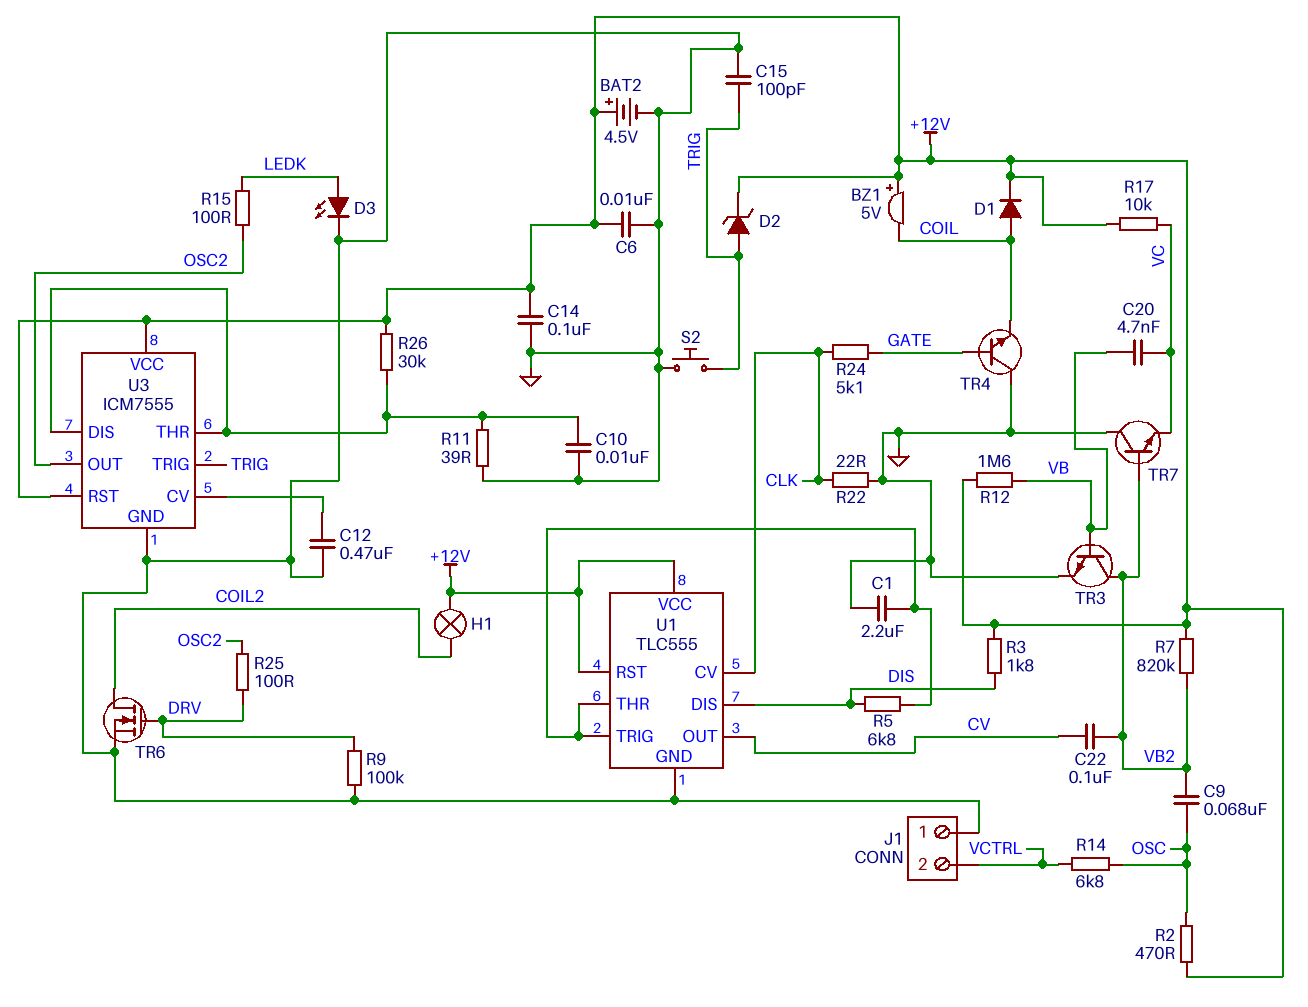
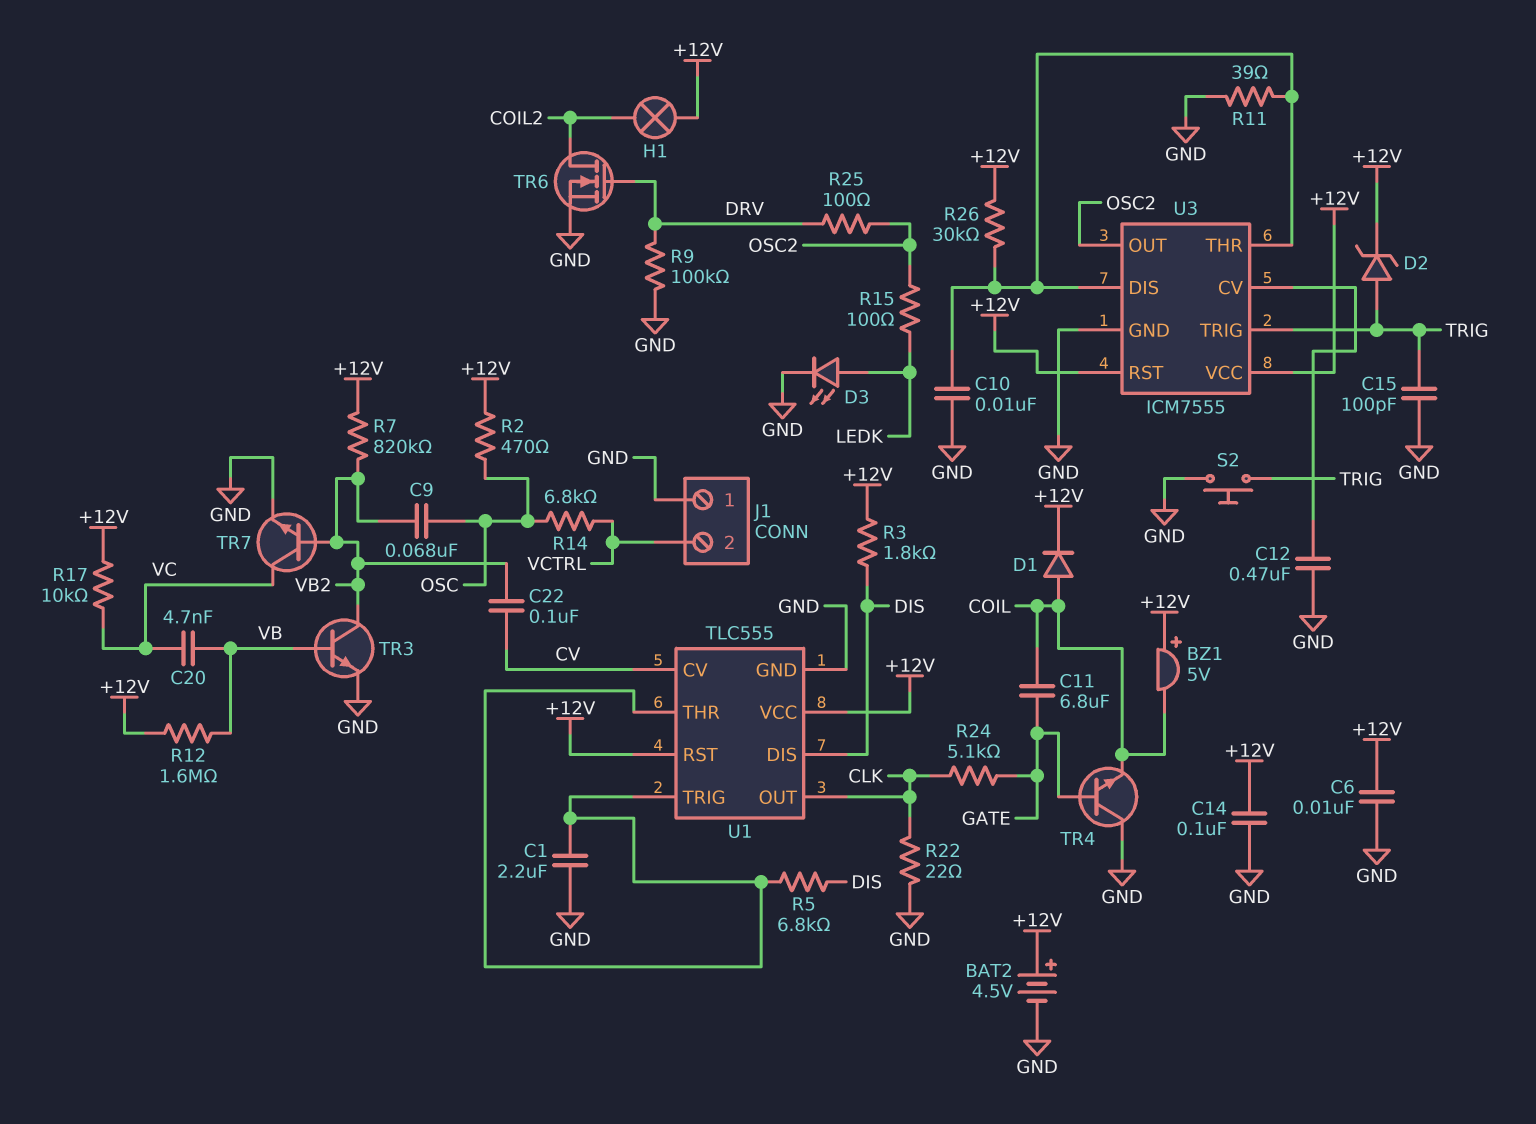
C11: none -> 6.8uF (COIL, GATE)
TR7: NPN (B VB2, C GND, E VC) -> NPN (B VB2, C VC, E GND)
U1 pin CV: CLK -> CV
U1 pin OUT: CV -> CLK

